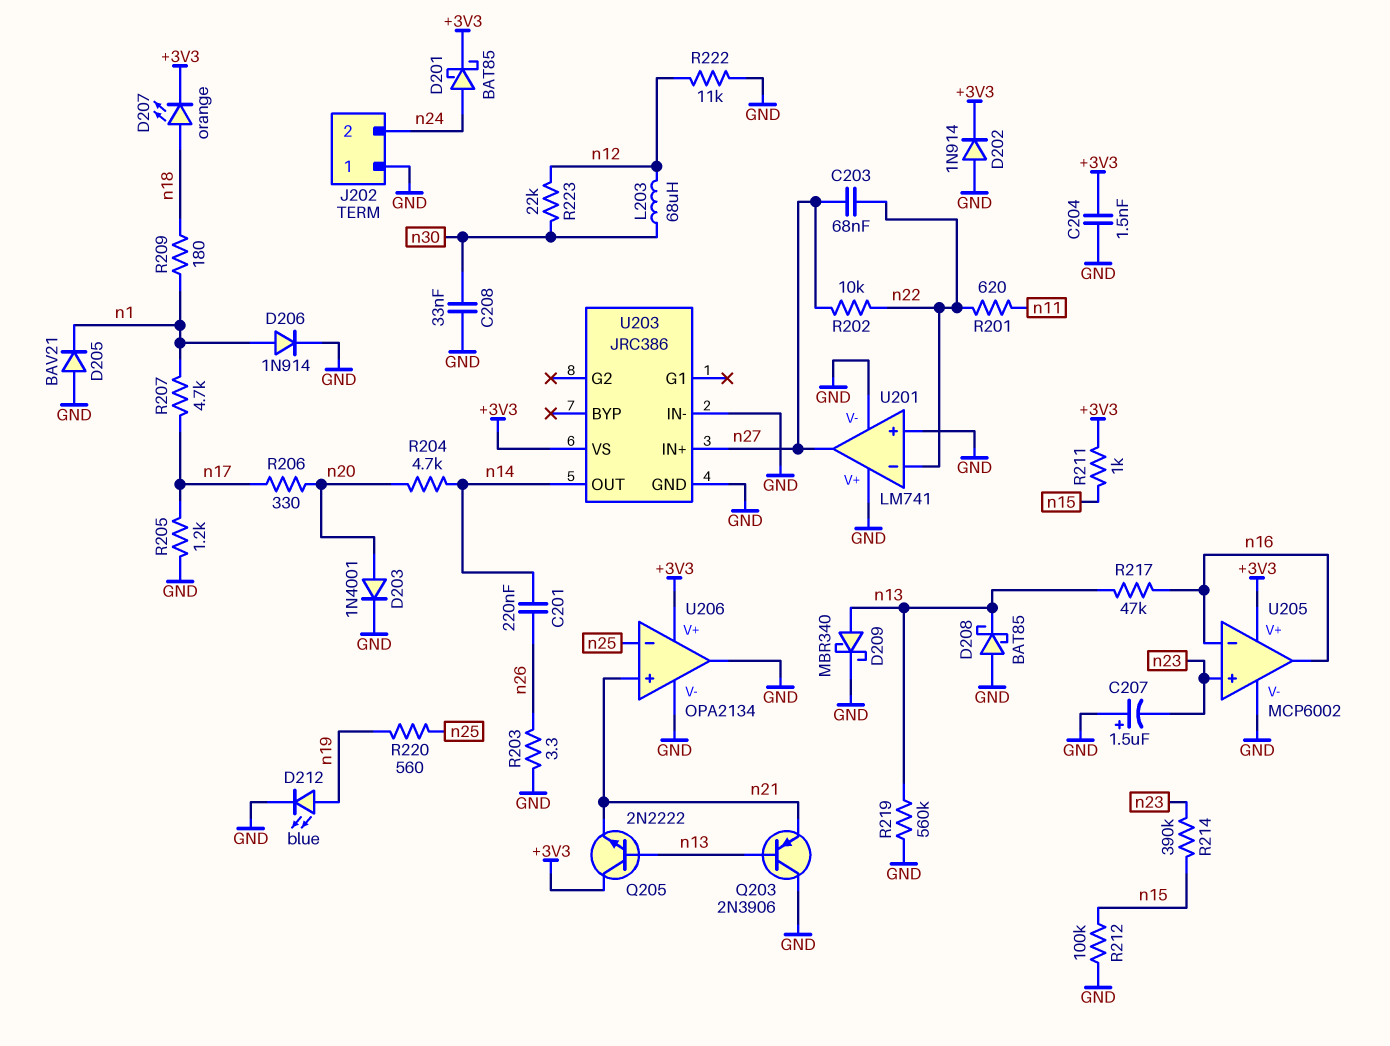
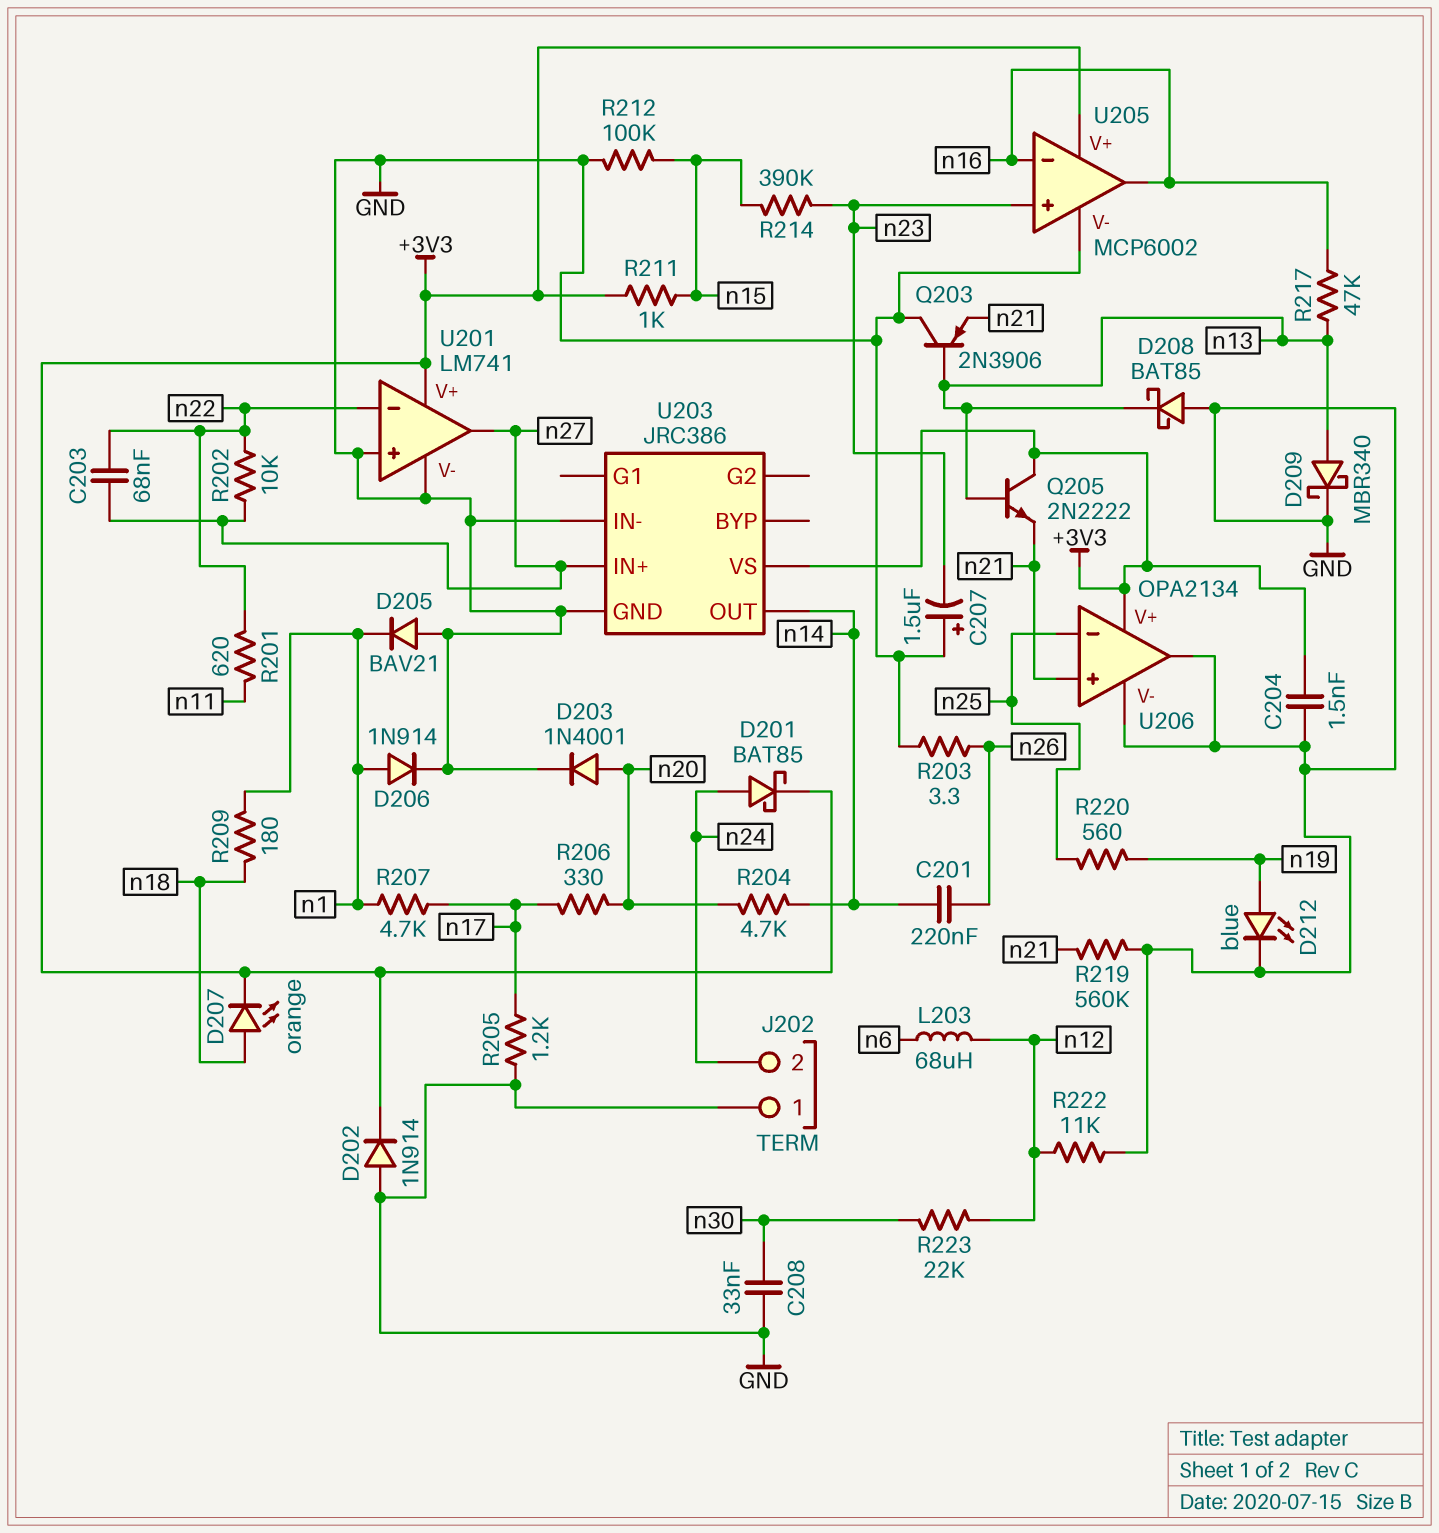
L203: 68uH (n12, n30) -> 68uH (n6, n12)
R219: 560k (GND, n13) -> 560k (GND, n21)
U201 pin V+: GND -> +3V3

